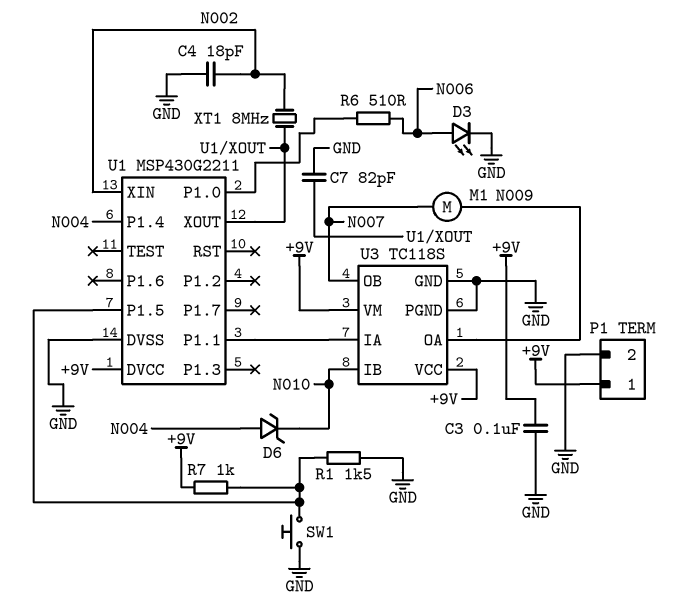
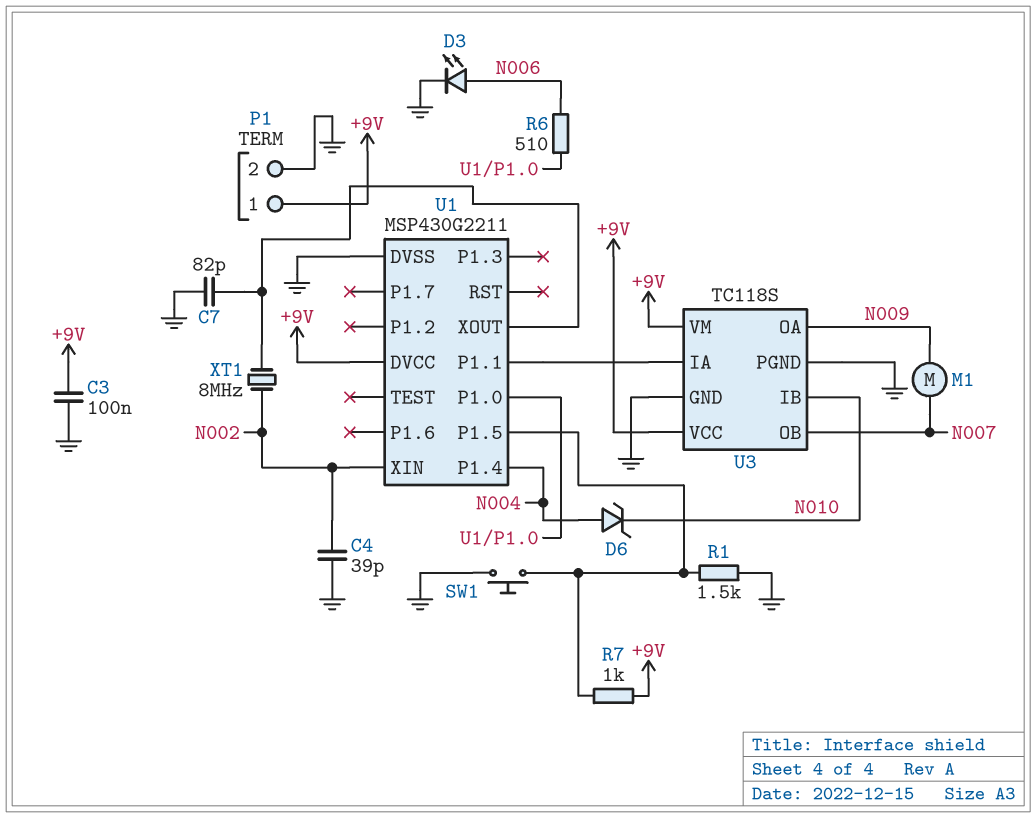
C4: 18pF (GND, N002) -> 39pF (GND, N002)

